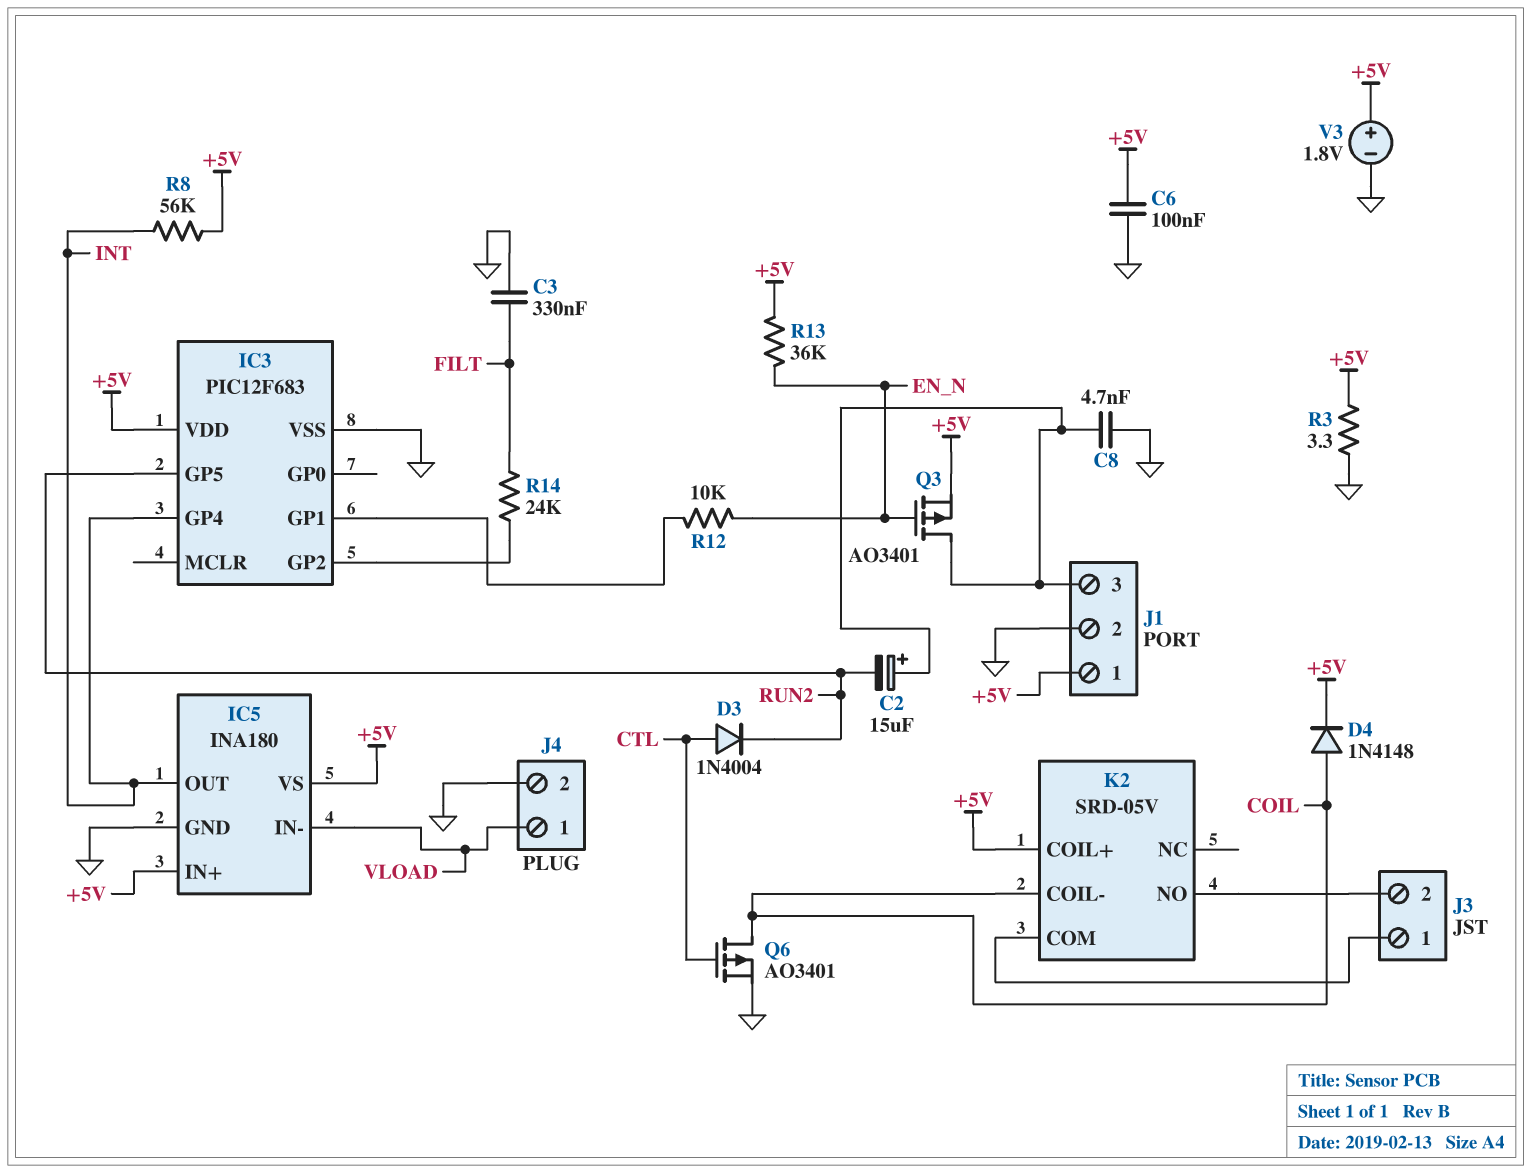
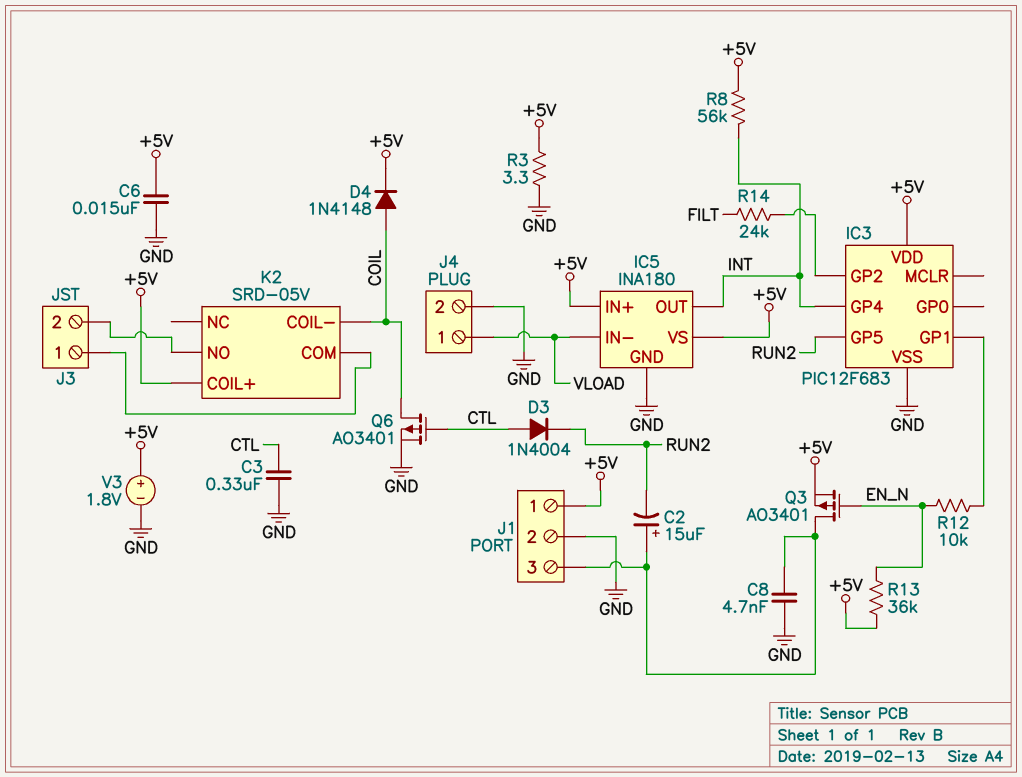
C3: 330nF (FILT, GND) -> 330nF (CTL, GND)
C6: 100nF (+5V, GND) -> 15nF (+5V, GND)

